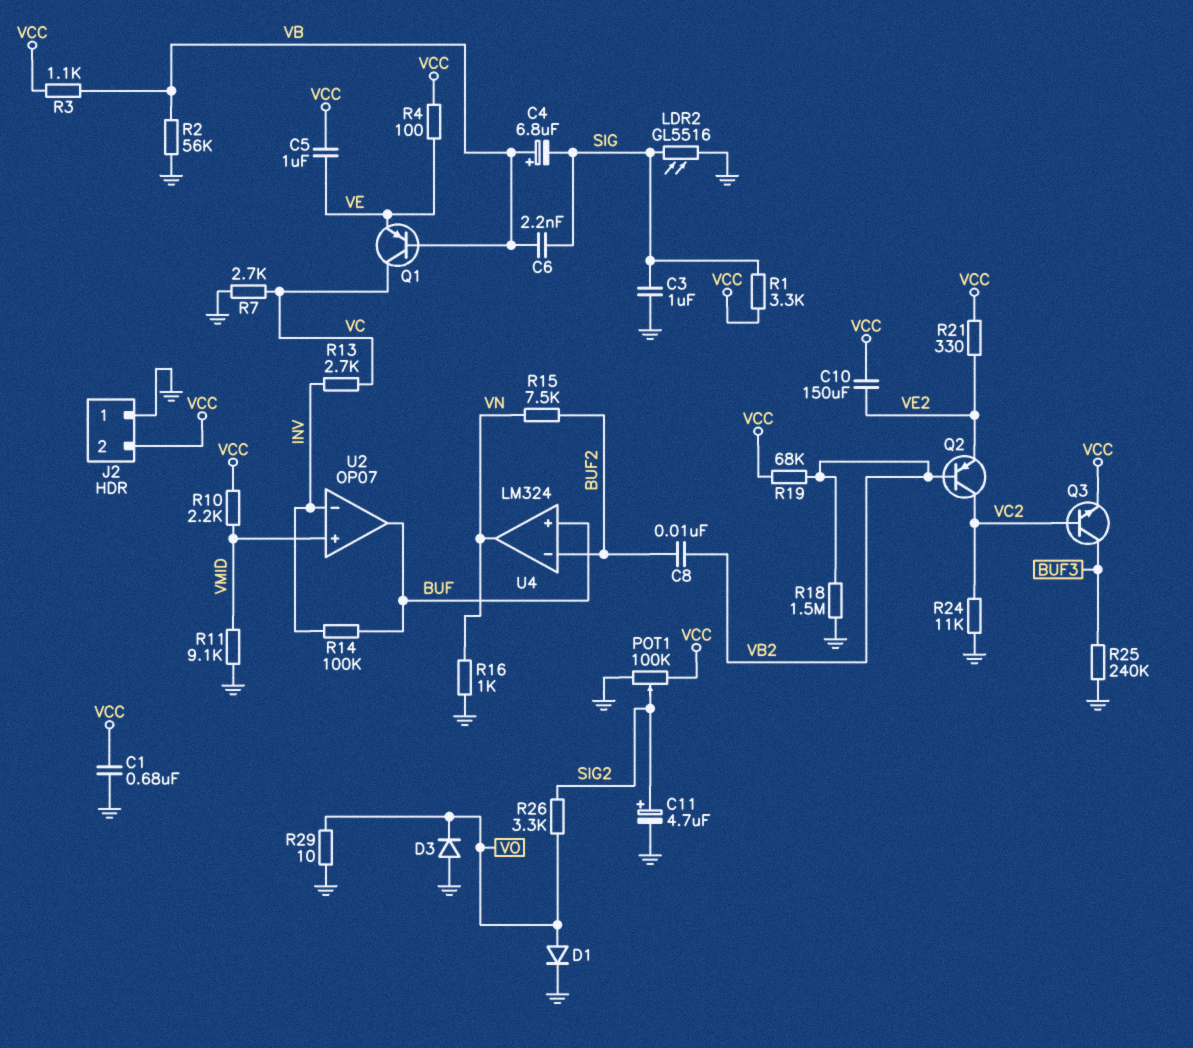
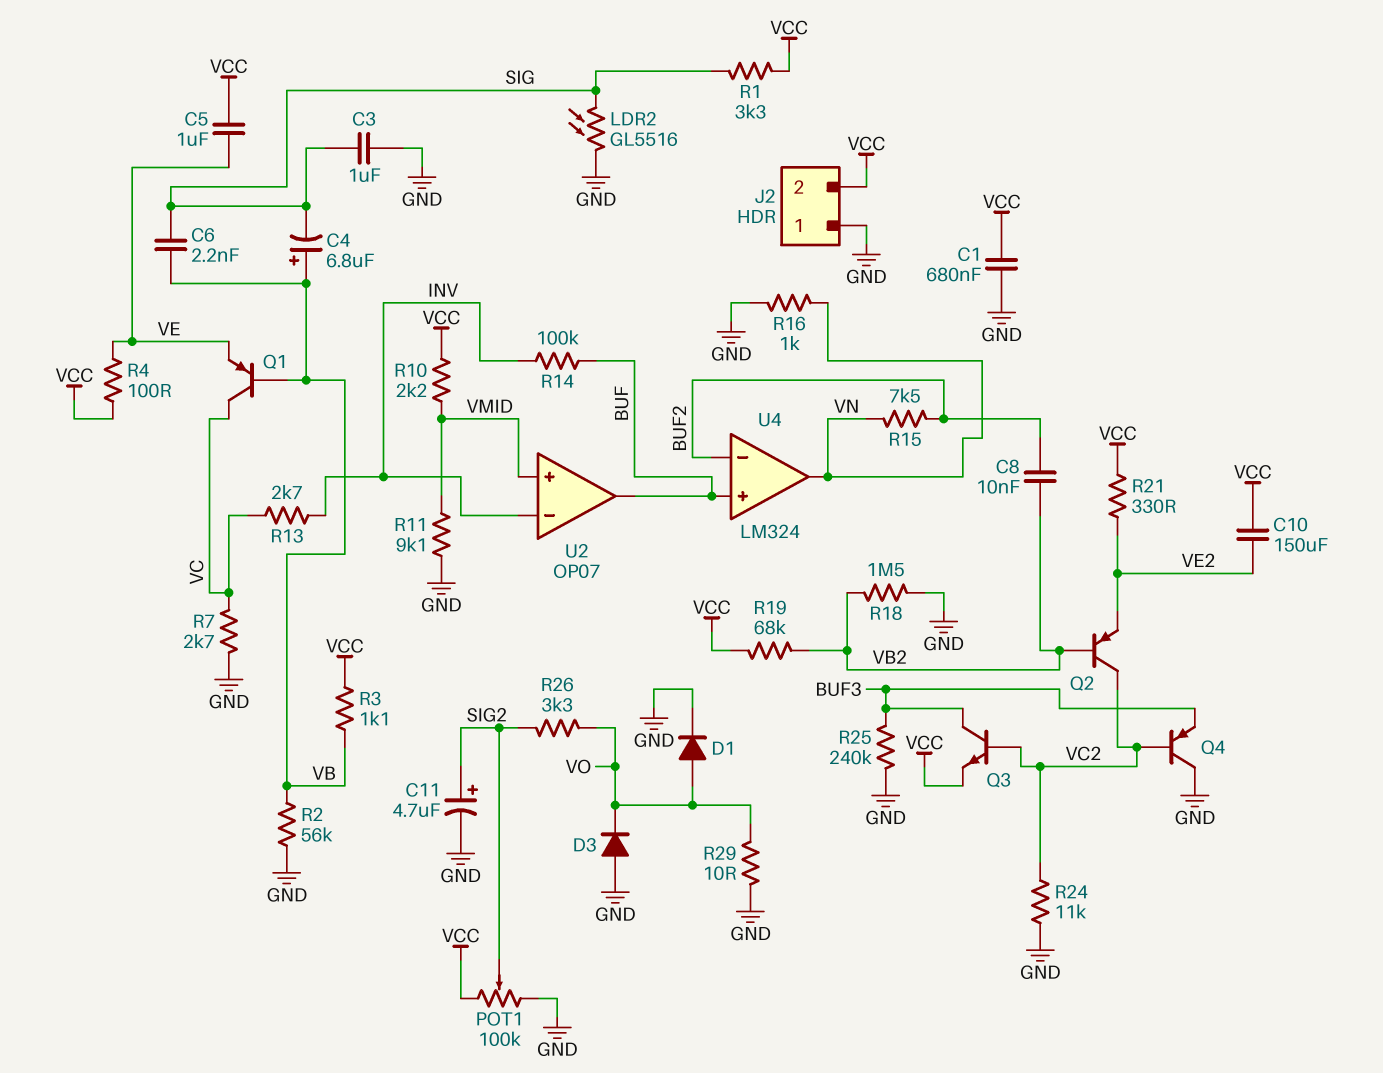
Q4: none -> PNP (B VC2, C GND, E BUF3)

